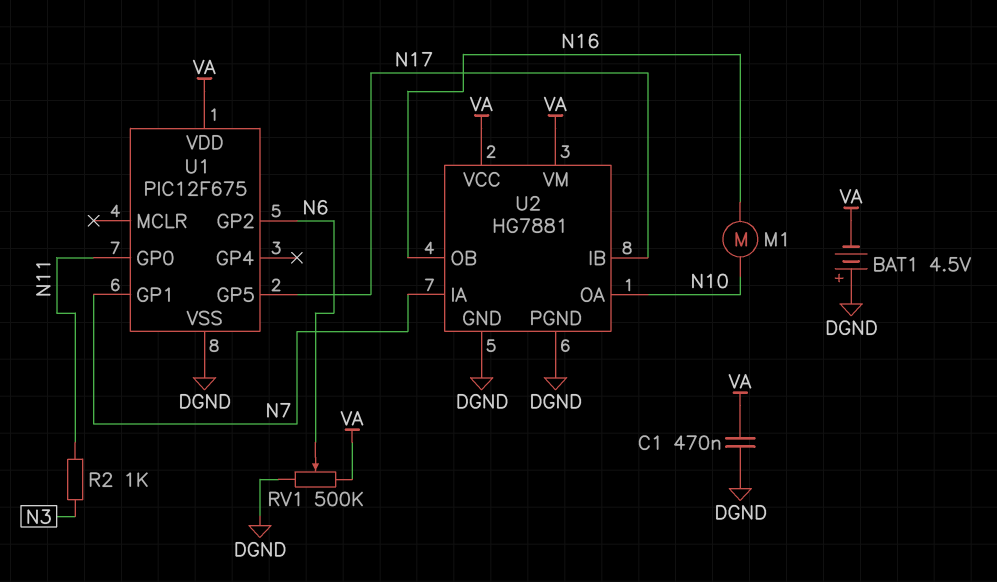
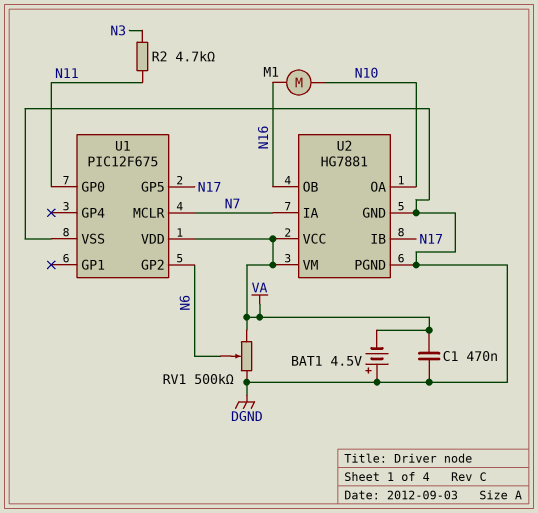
R2: 1k (N3, N11) -> 4.7k (N3, N11)
U1 pin GP1: N7 -> none
U1 pin MCLR: none -> N7

